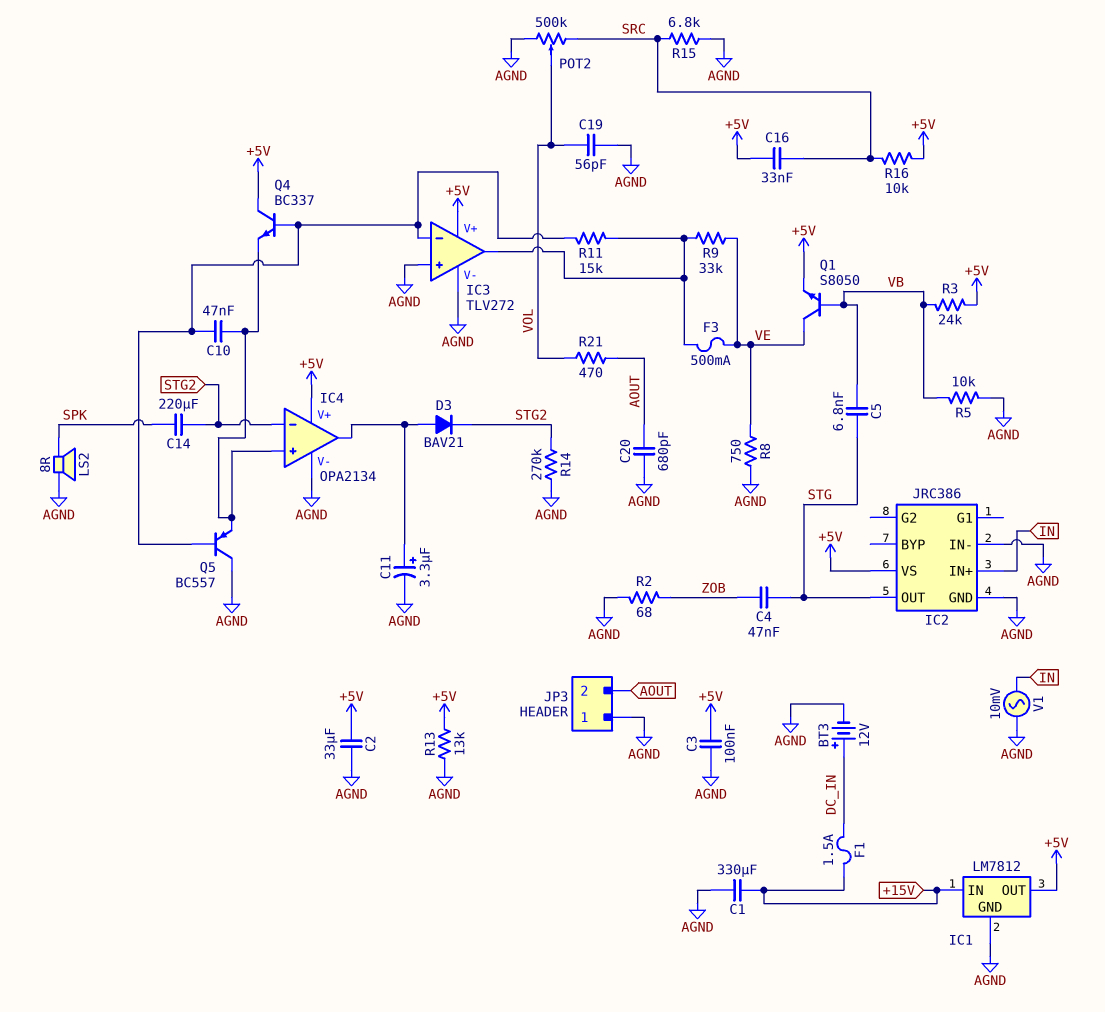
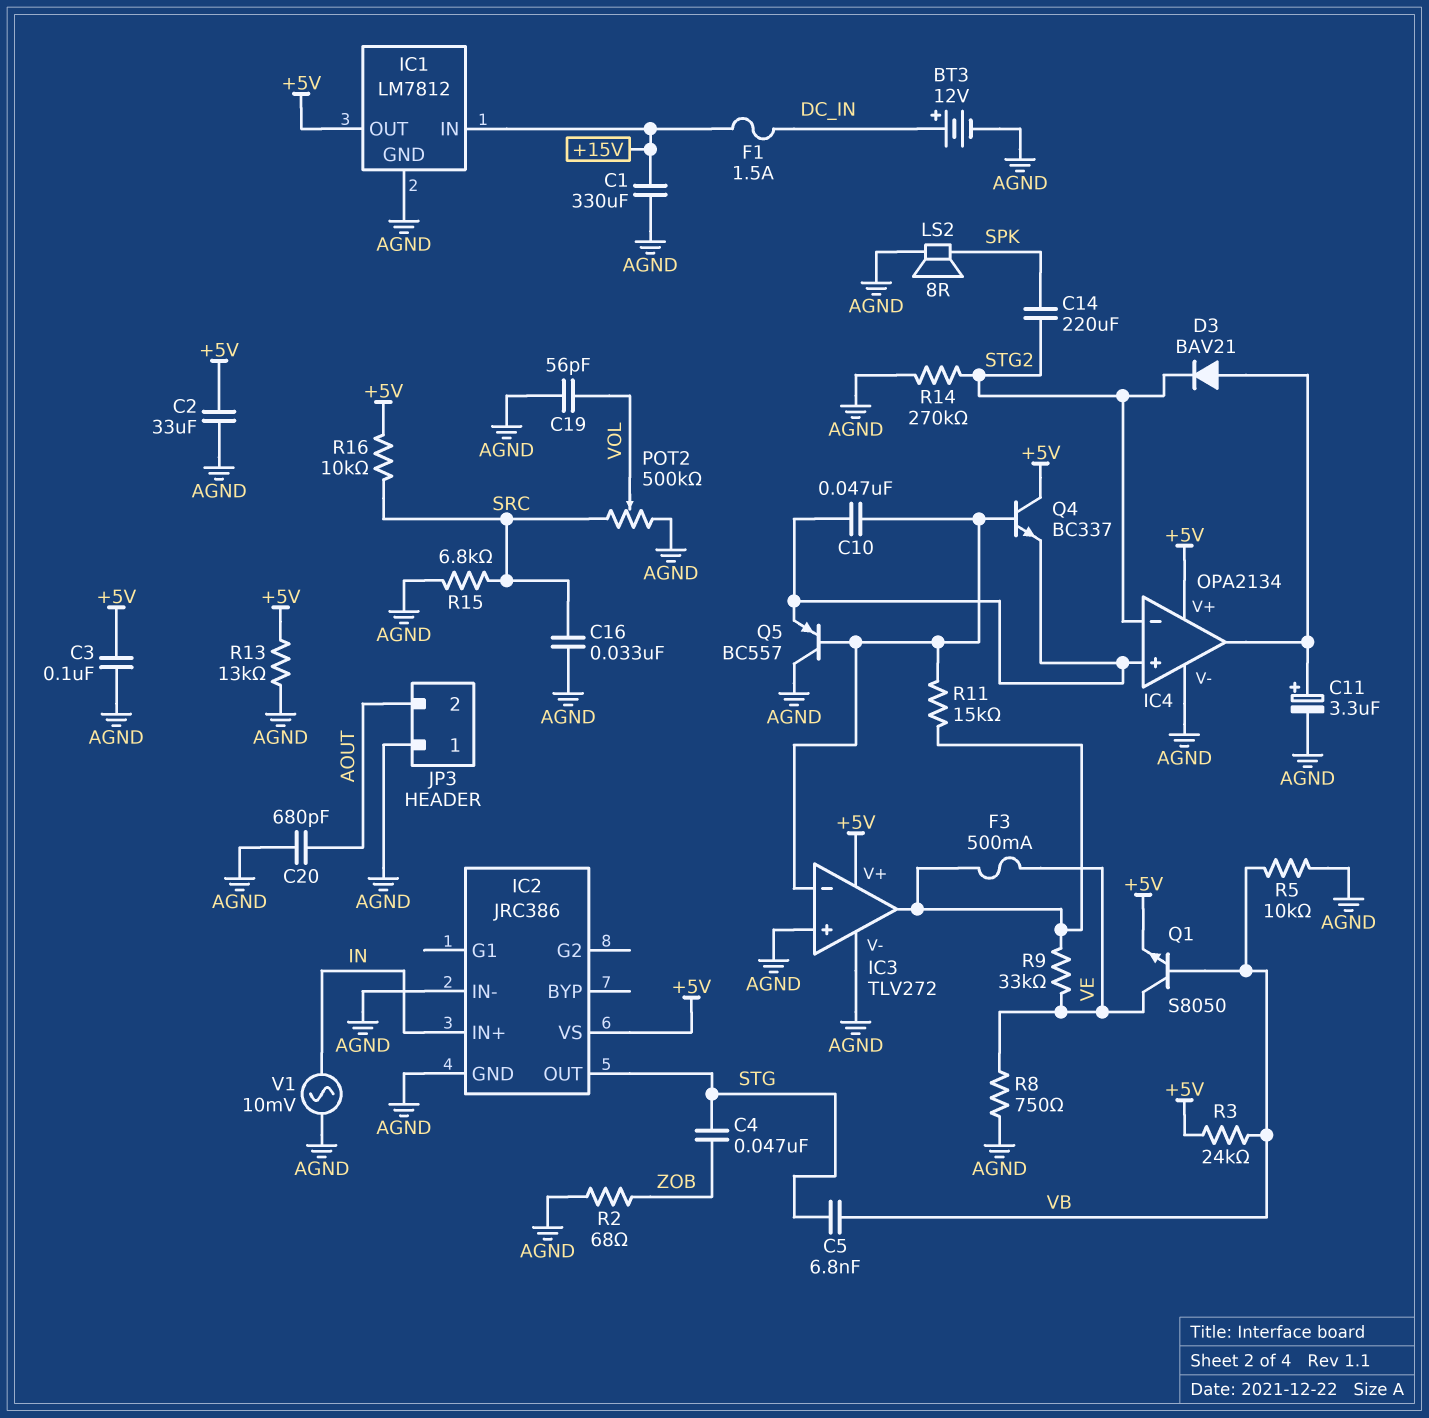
C16: 33nF (+5V, SRC) -> 33nF (AGND, SRC)
R21: 470 (AOUT, VOL) -> none

